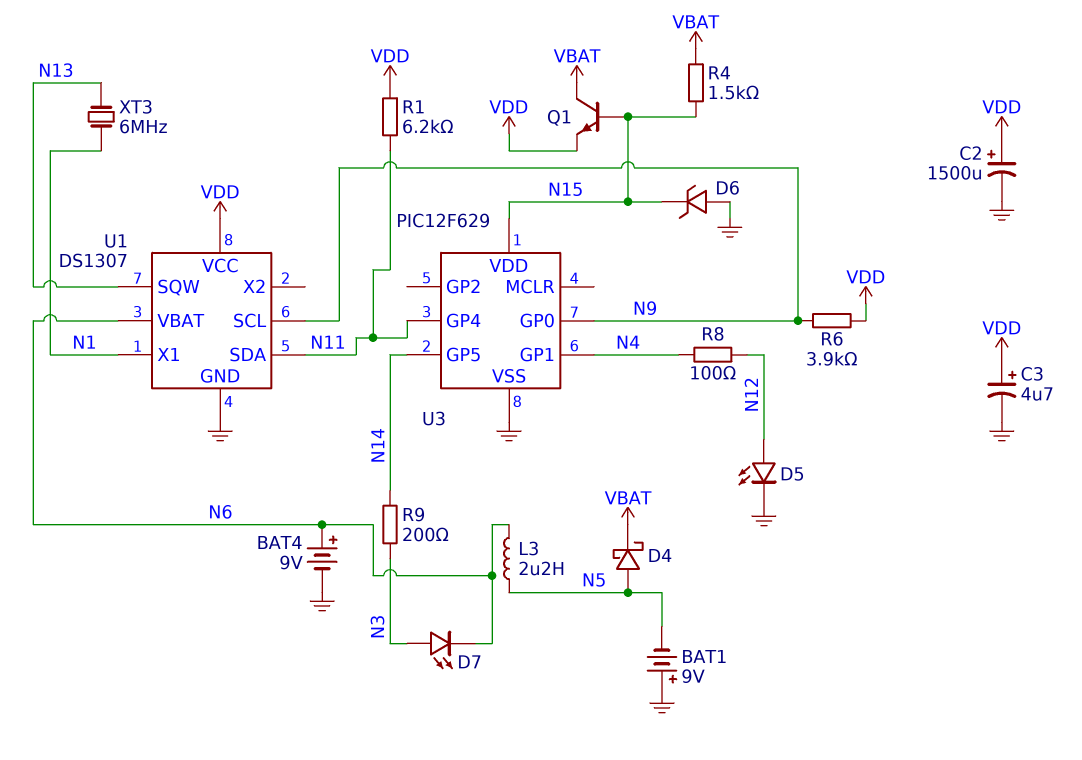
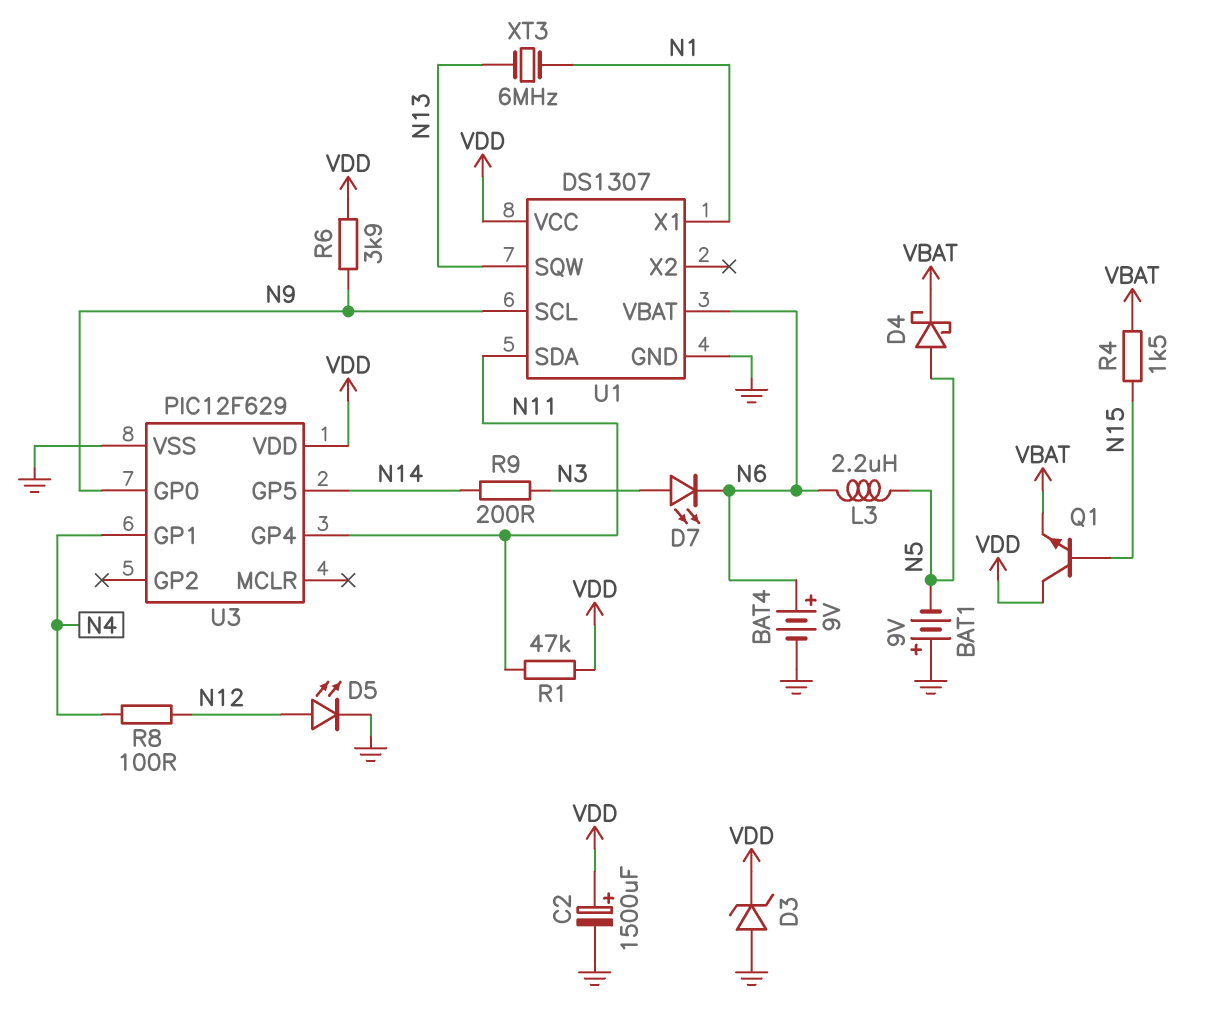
C3: 4.7uF (plus VDD, minus GND) -> none
D3: none -> zener (A GND, K VDD)
D6: zener (A GND, K N15) -> none
Q1: NPN (B N15, C VBAT, E VDD) -> NPN (B N15, C VDD, E VBAT)
R1: 6.2k (N11, VDD) -> 47k (N11, VDD)
U3 pin VDD: N15 -> VDD

